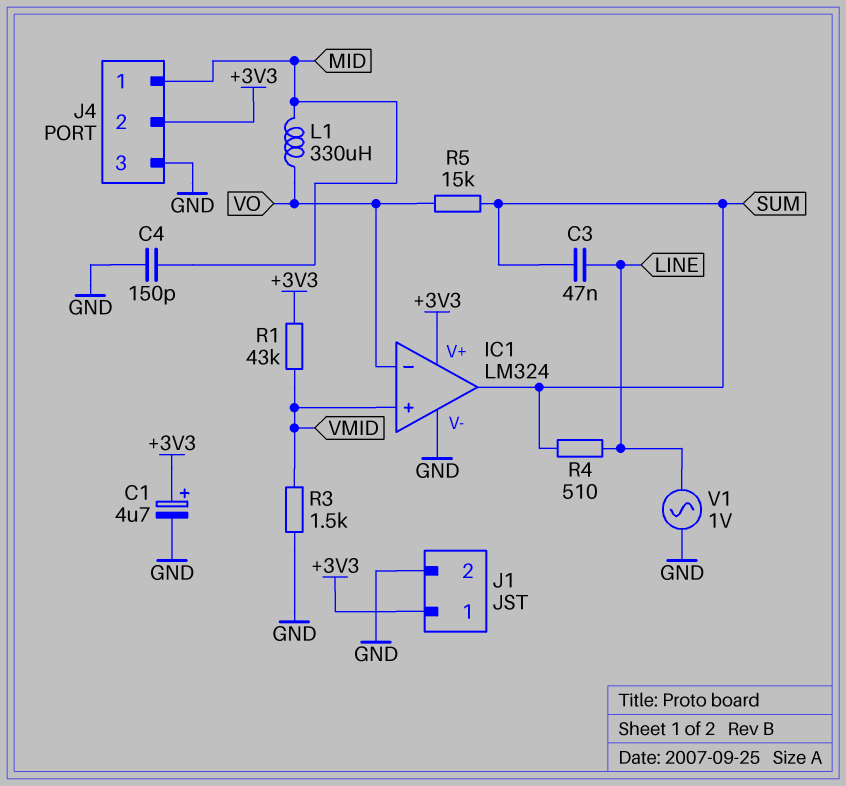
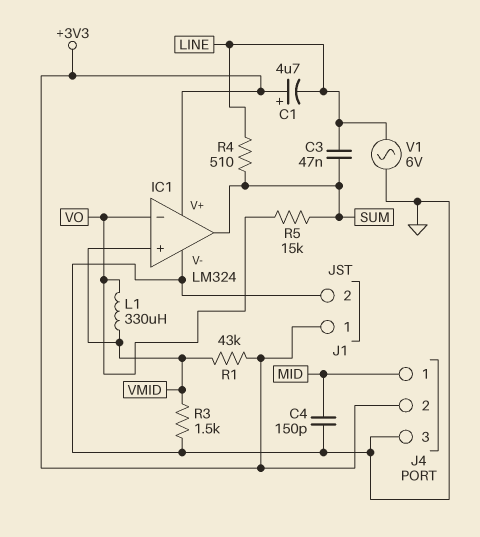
C1: 4.7uF (plus +3V3, minus GND) -> 4.7uF (plus +3V3, minus LINE)
L1: 330uH (MID, VO) -> 330uH (VMID, VO)
V1: AC 1V (GND, LINE) -> AC 6V (GND, LINE)

